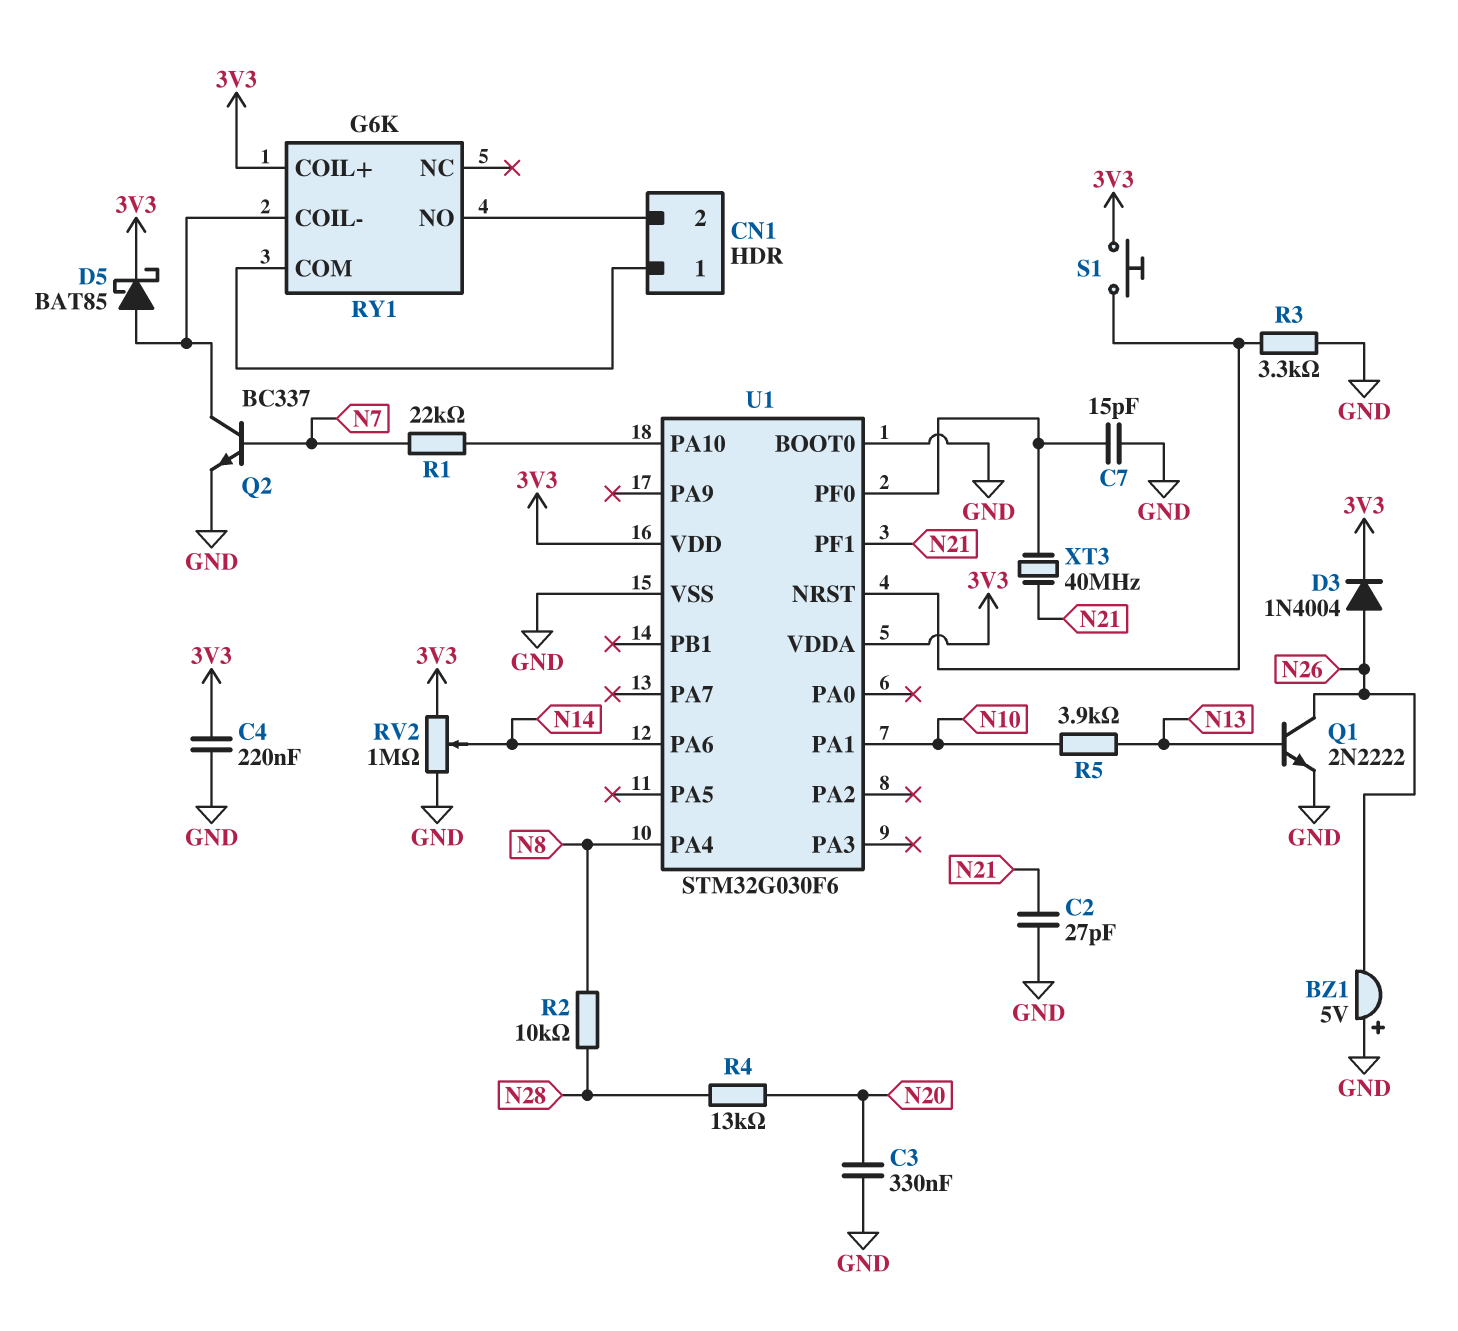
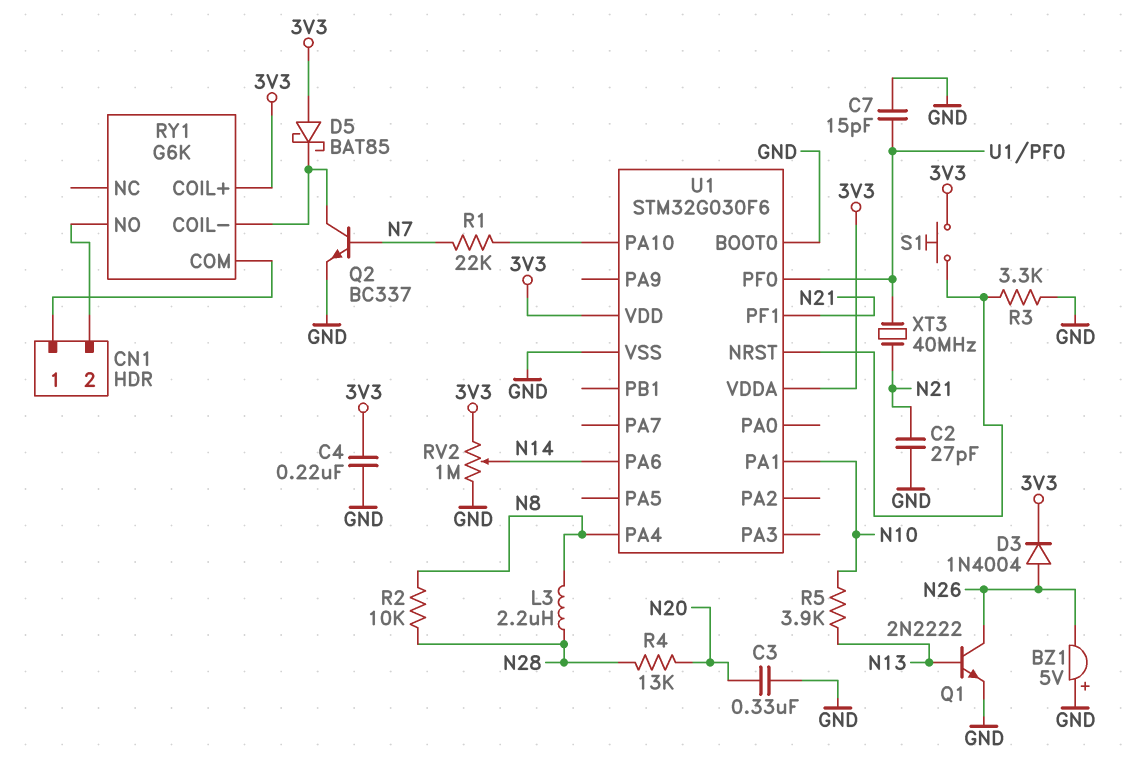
D5: schottky BAT85 (A RY1/COIL-, K 3V3) -> schottky BAT85 (A 3V3, K RY1/COIL-)
L3: none -> 2.2uH (N8, N28)

